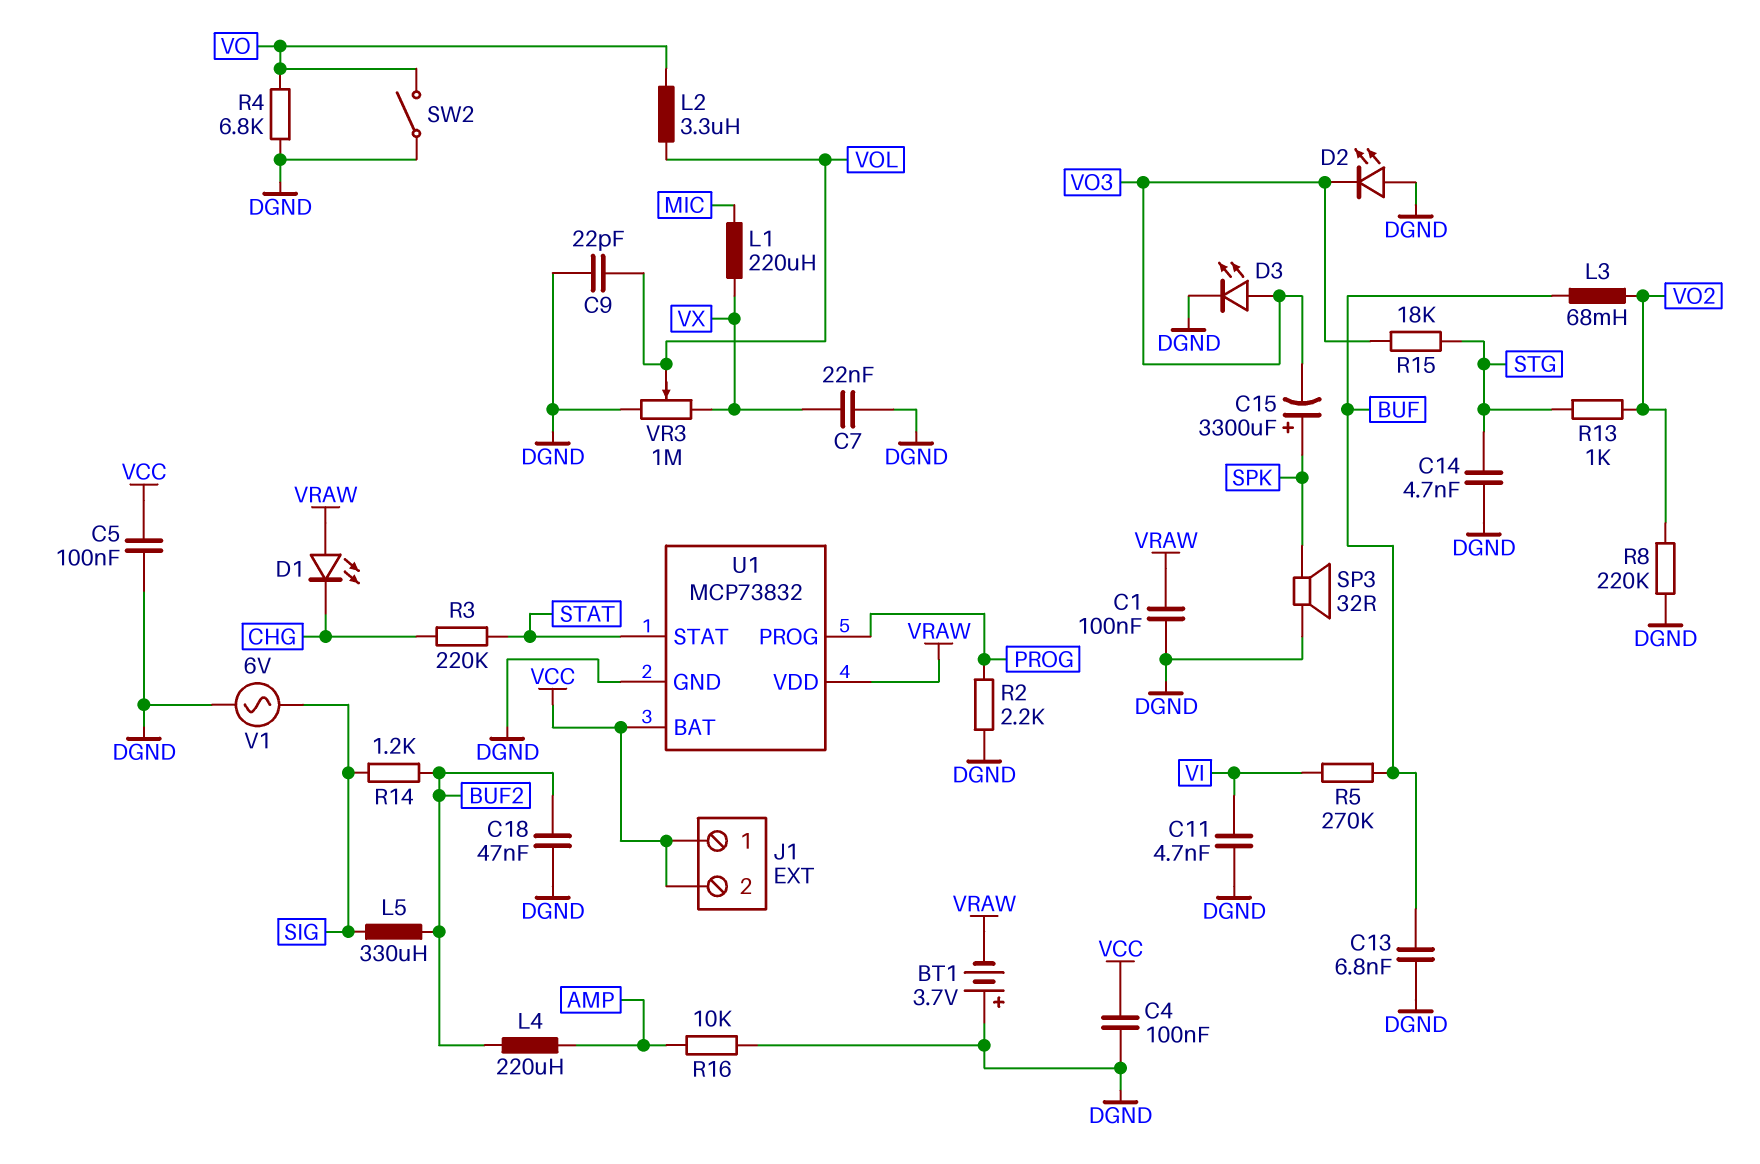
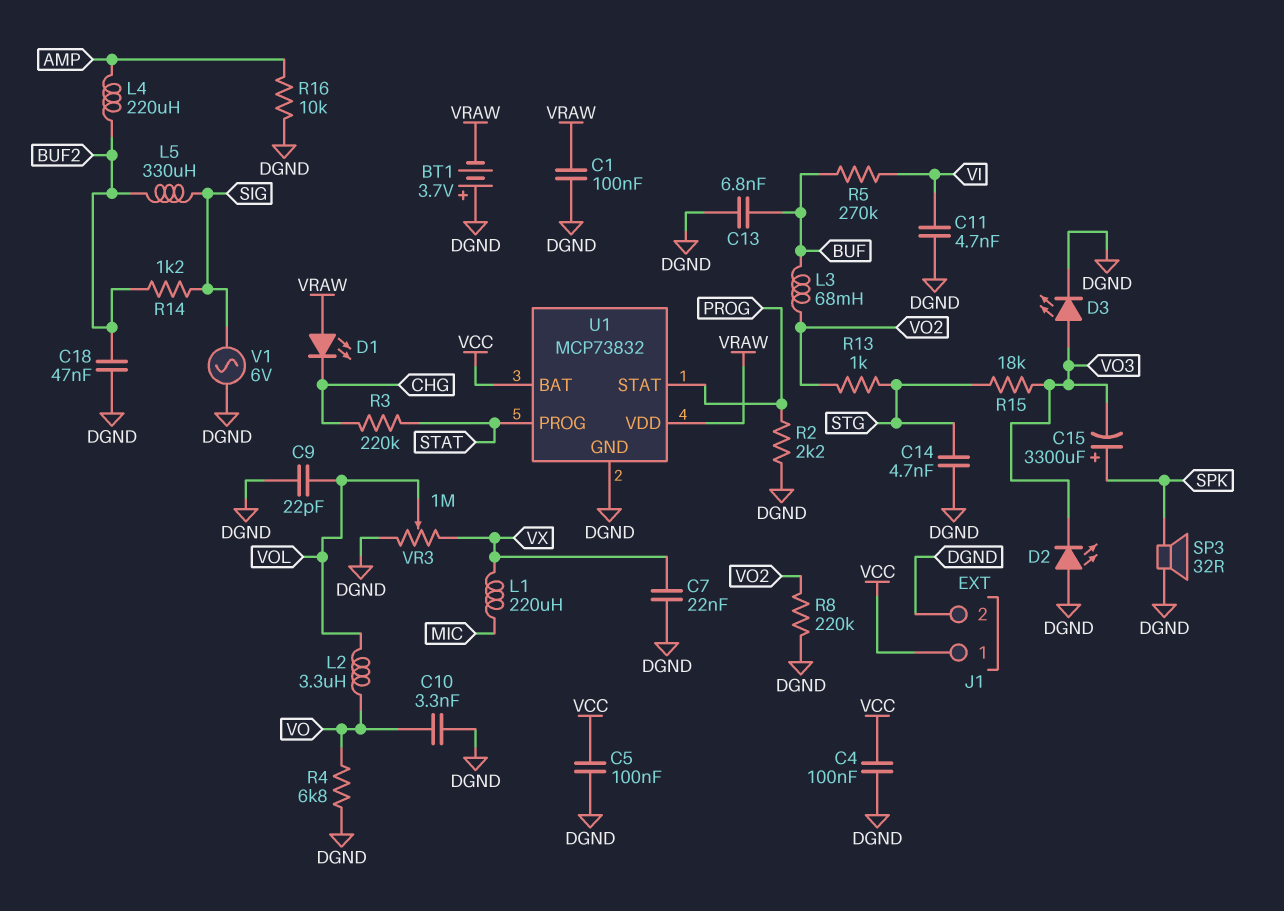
C10: none -> 3.3nF (DGND, VO)
J1 pin 2: VCC -> DGND
SW2: switch (DGND, VO) -> none
U1 pin PROG: PROG -> STAT
U1 pin STAT: STAT -> PROG

